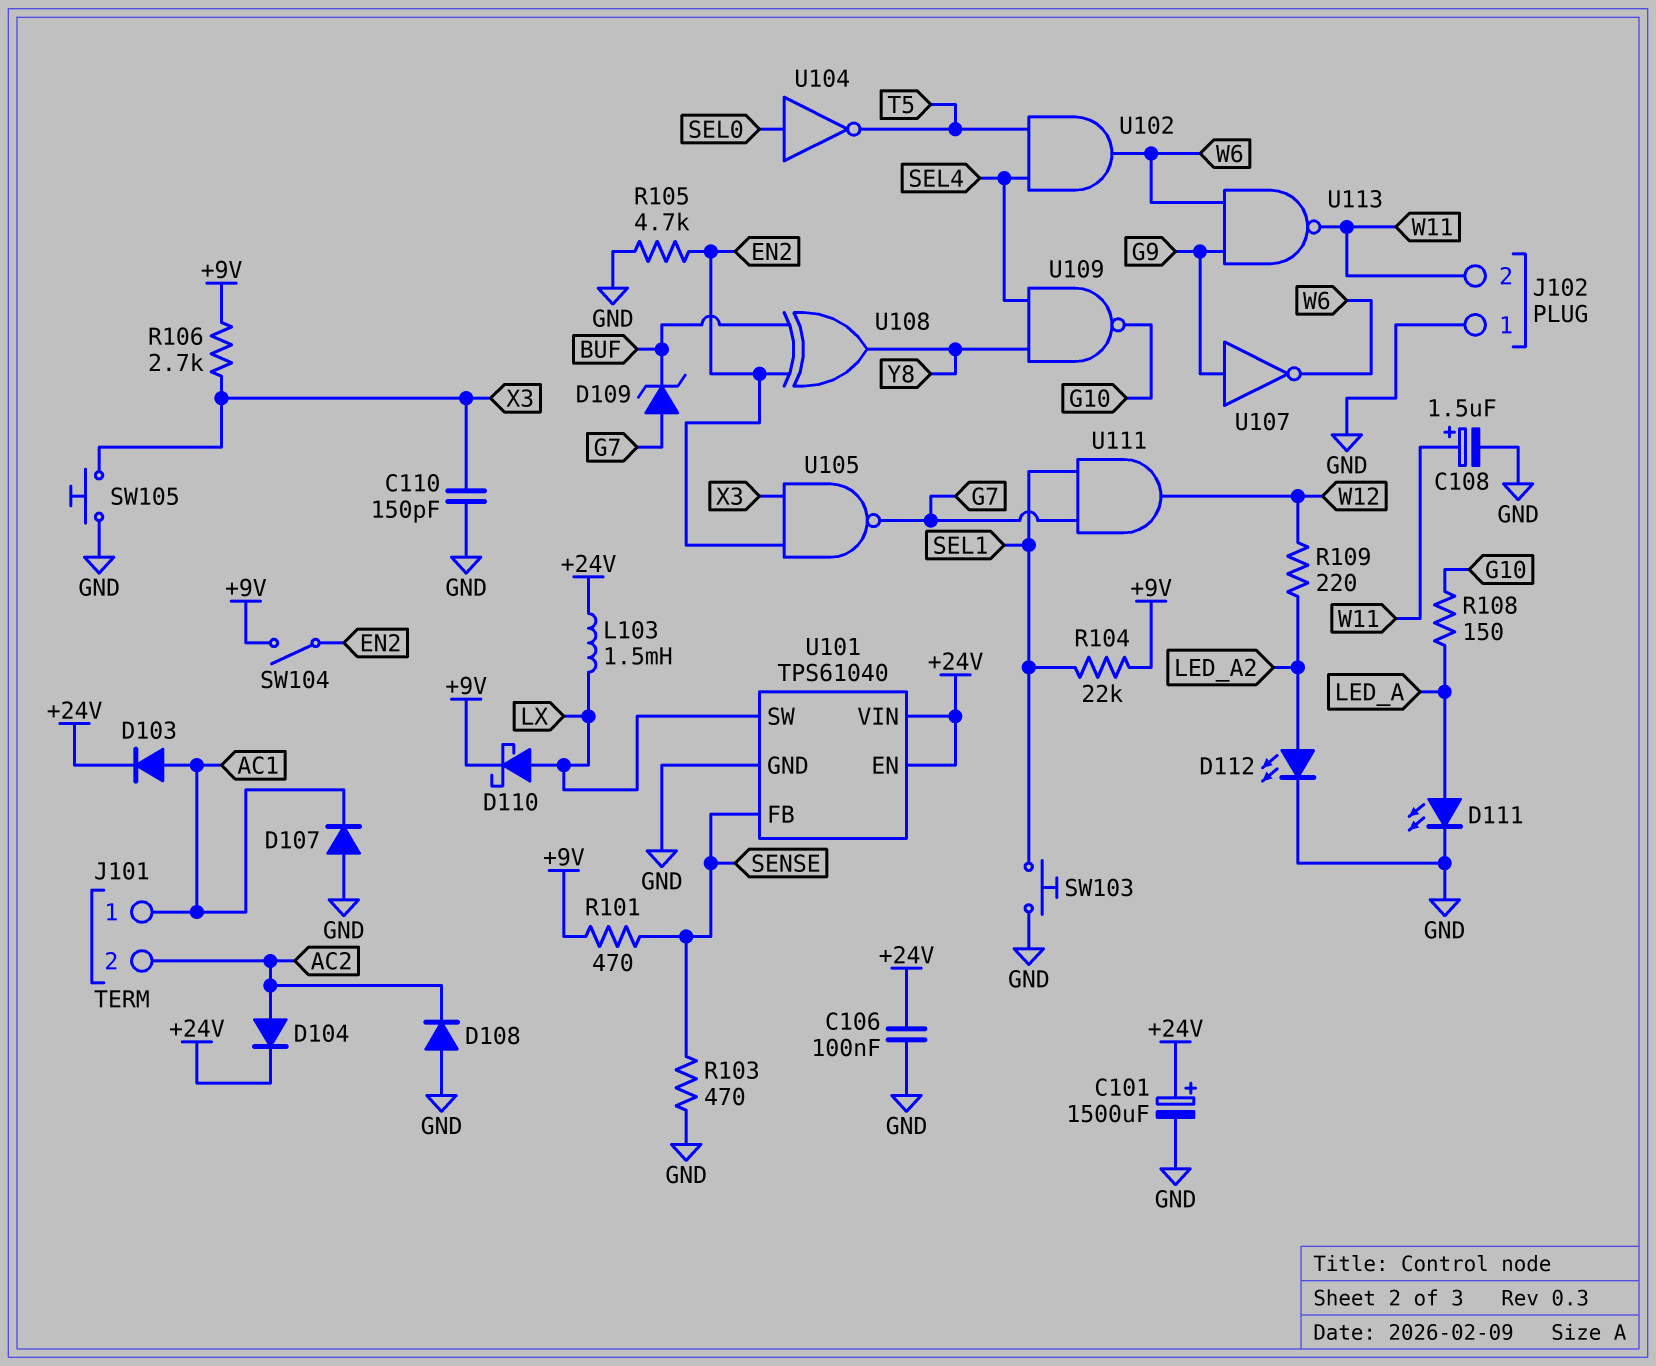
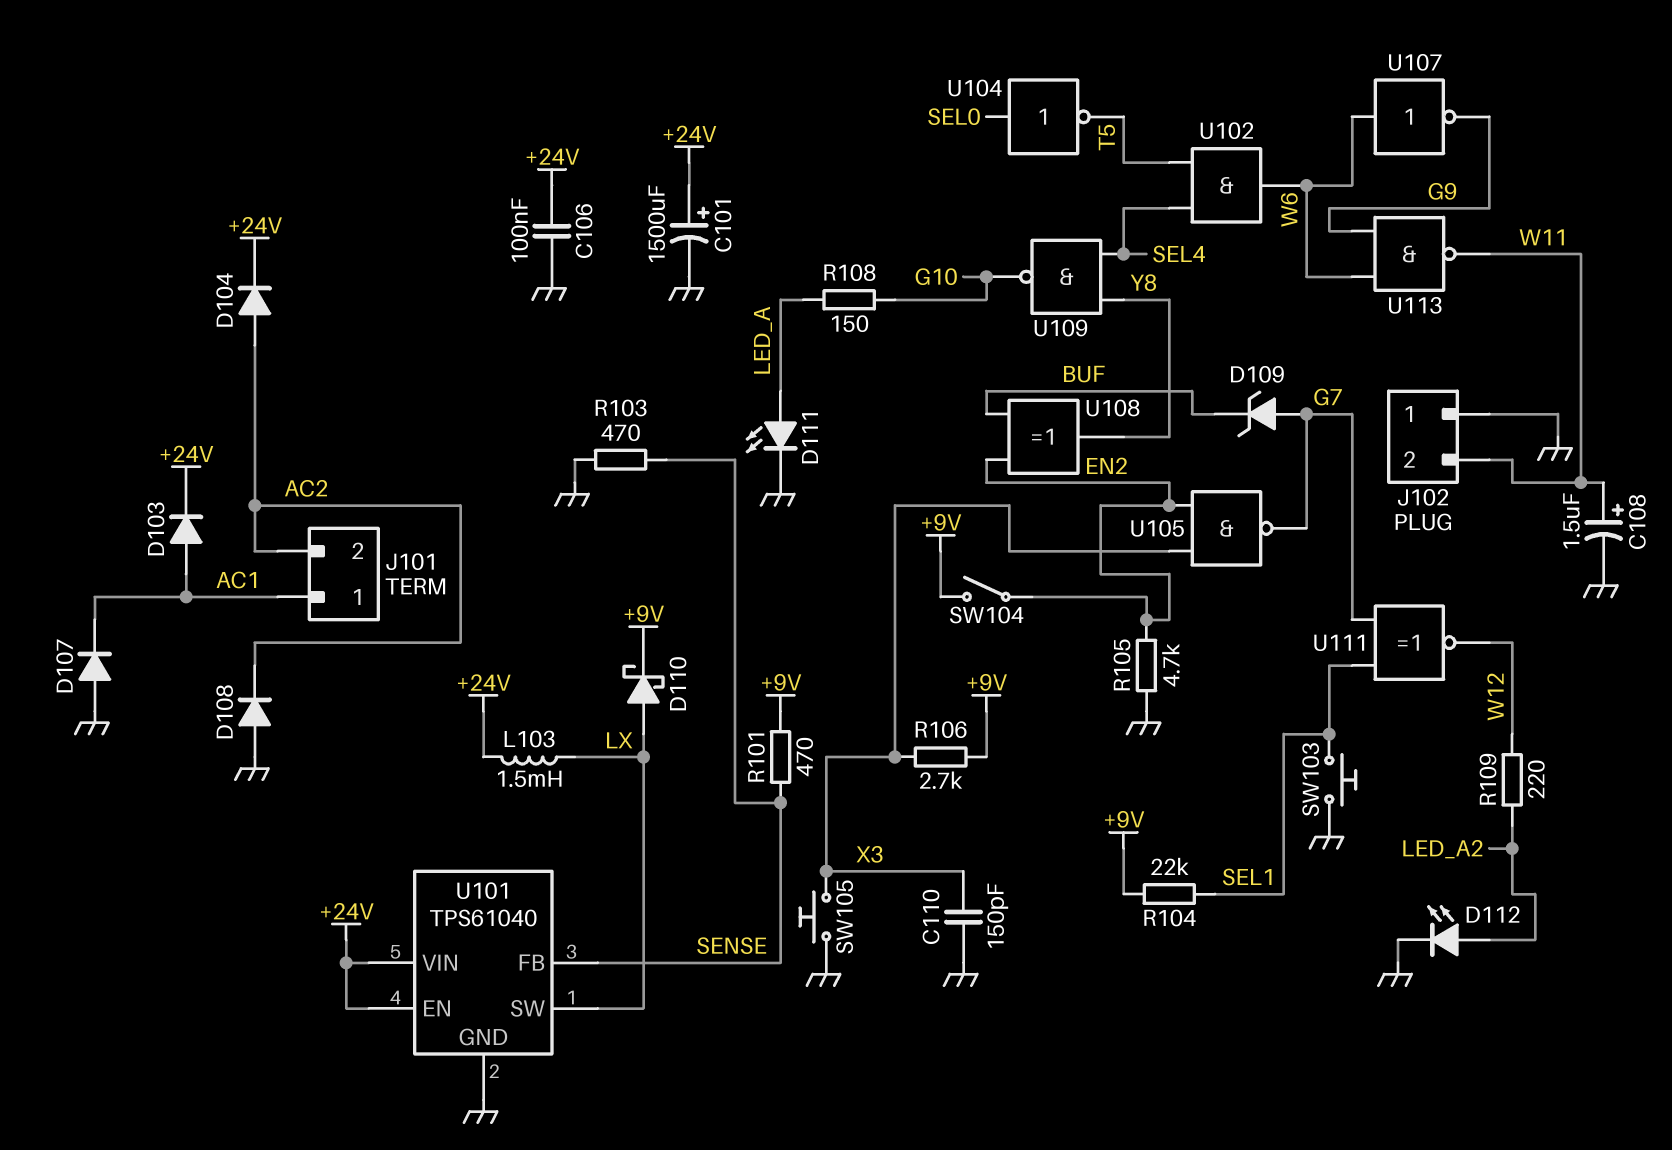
U107: NOT (in G9, out W6) -> NOT (in W6, out G9)
U111: AND (in G7, in SEL1, out W12) -> XNOR (in G7, in SEL1, out W12)

